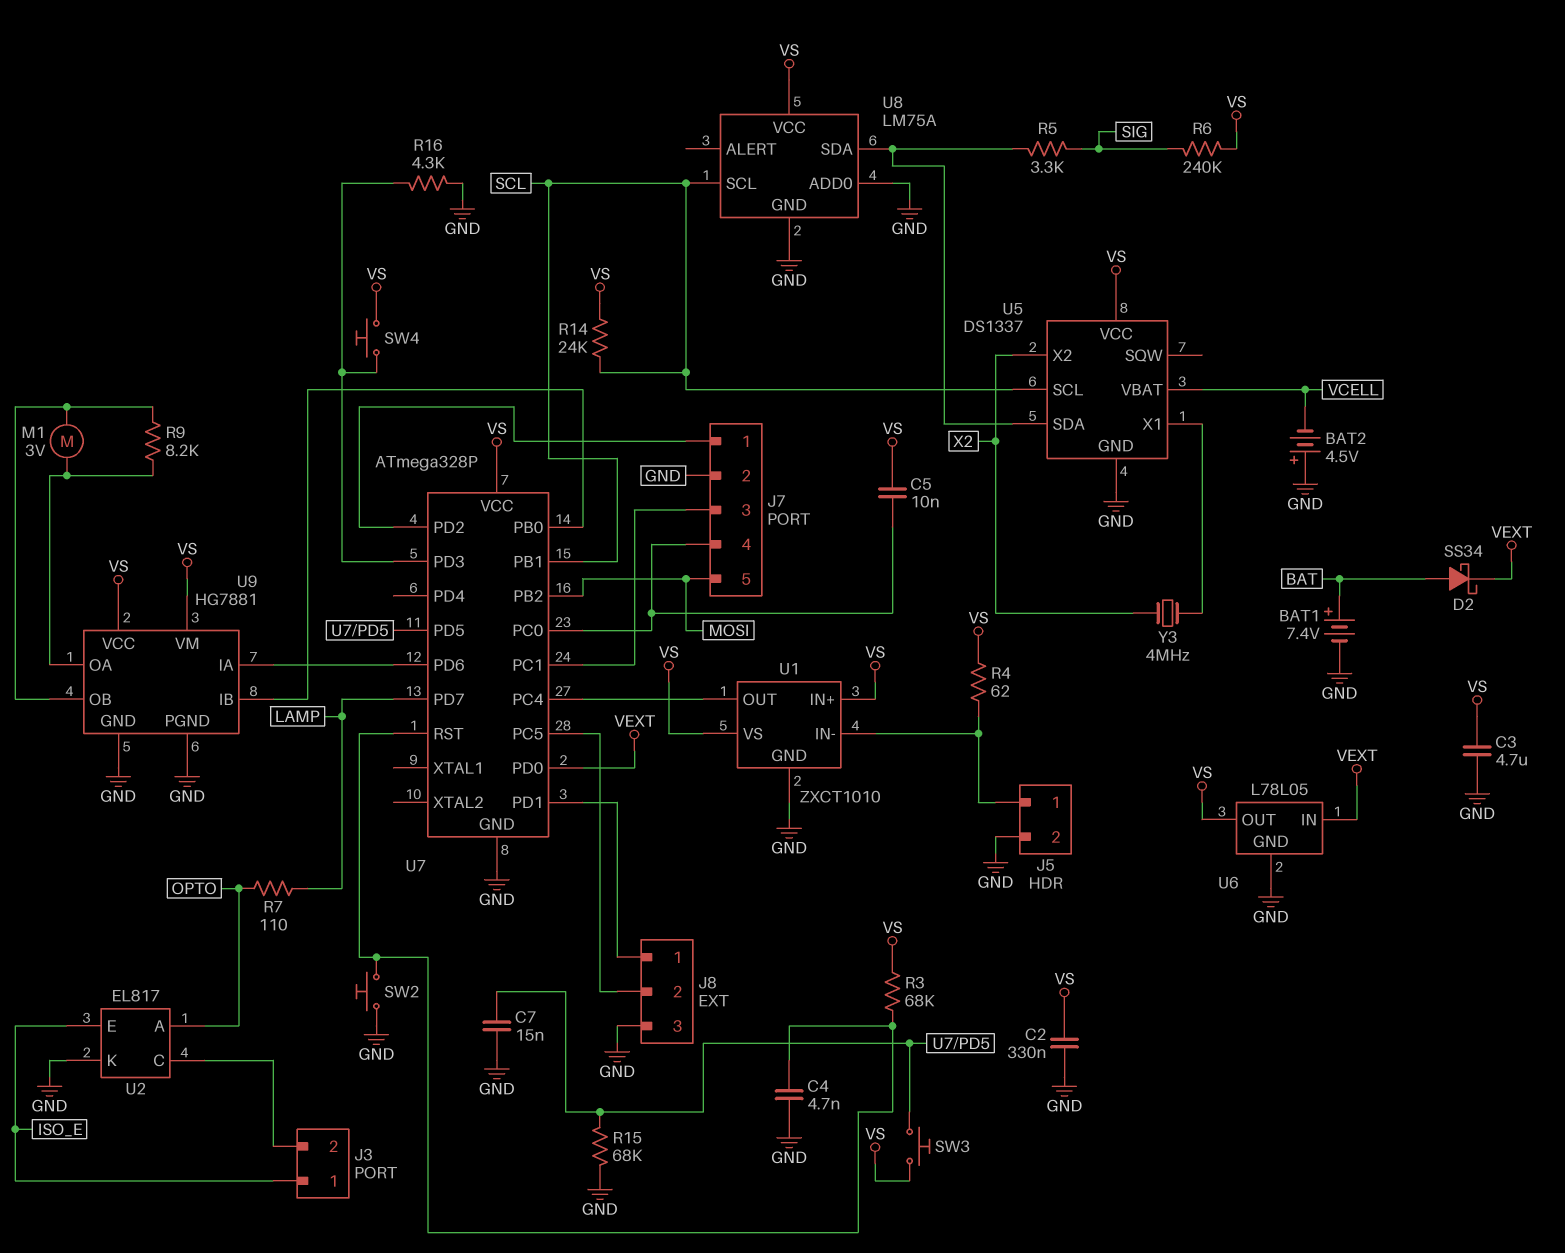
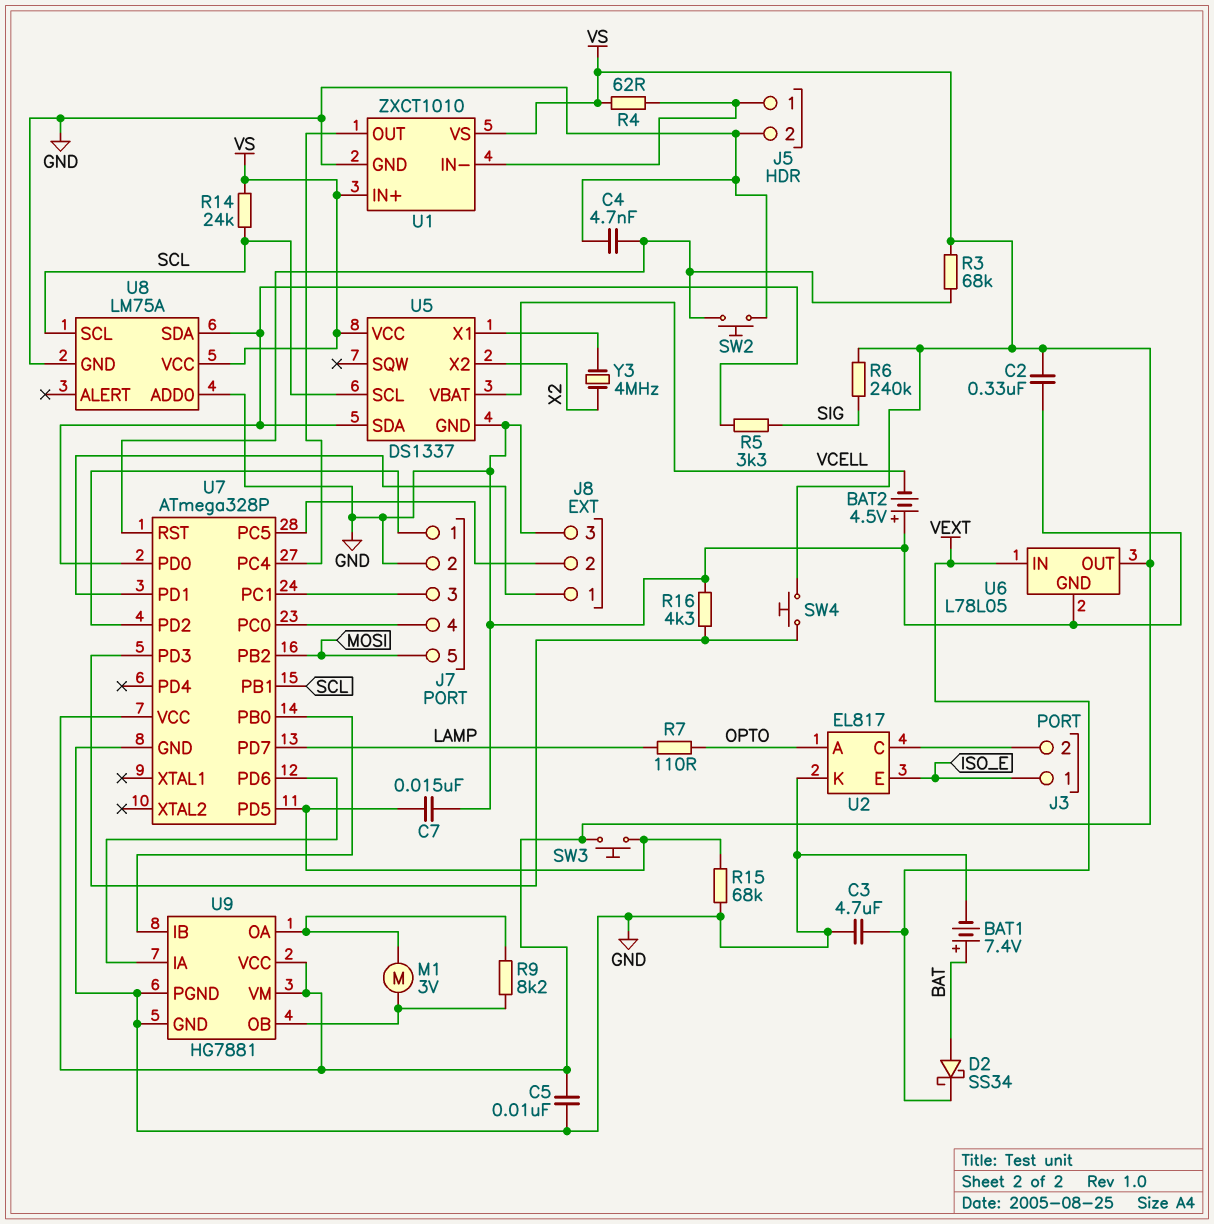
C3: 4.7uF (GND, VS) -> 4.7uF (GND, VEXT)
C5: 10nF (J7/4, VS) -> 10nF (GND, VS)
U7 pin PD0: VEXT -> U5/SDA

